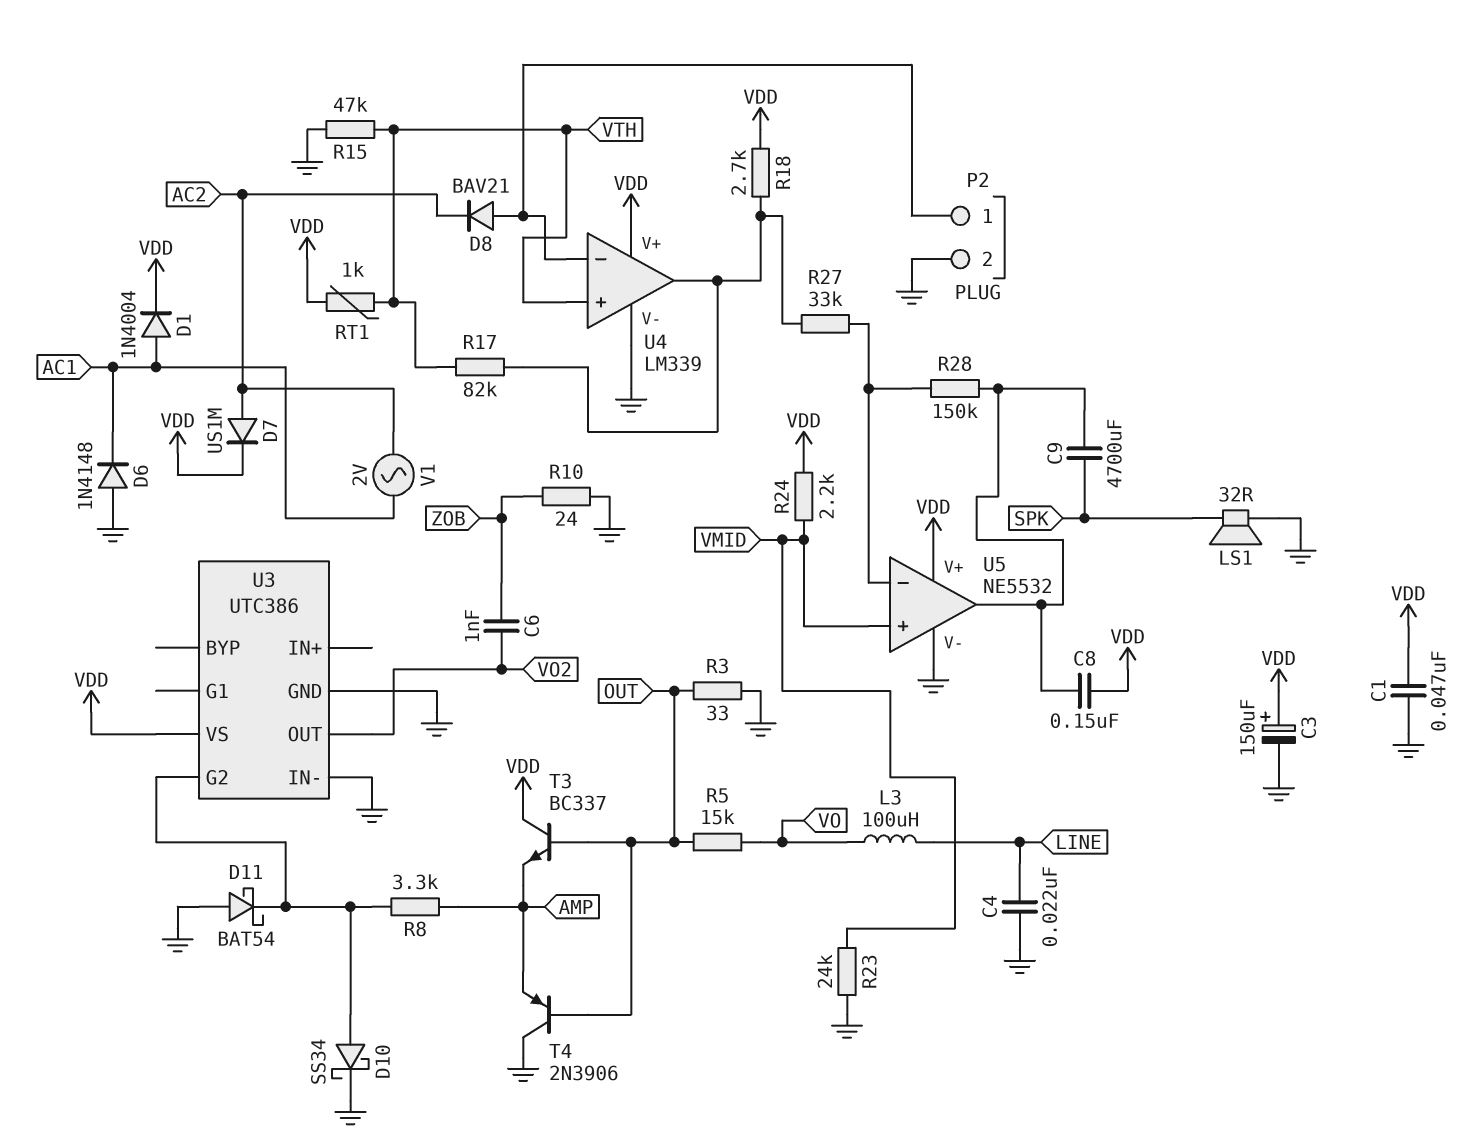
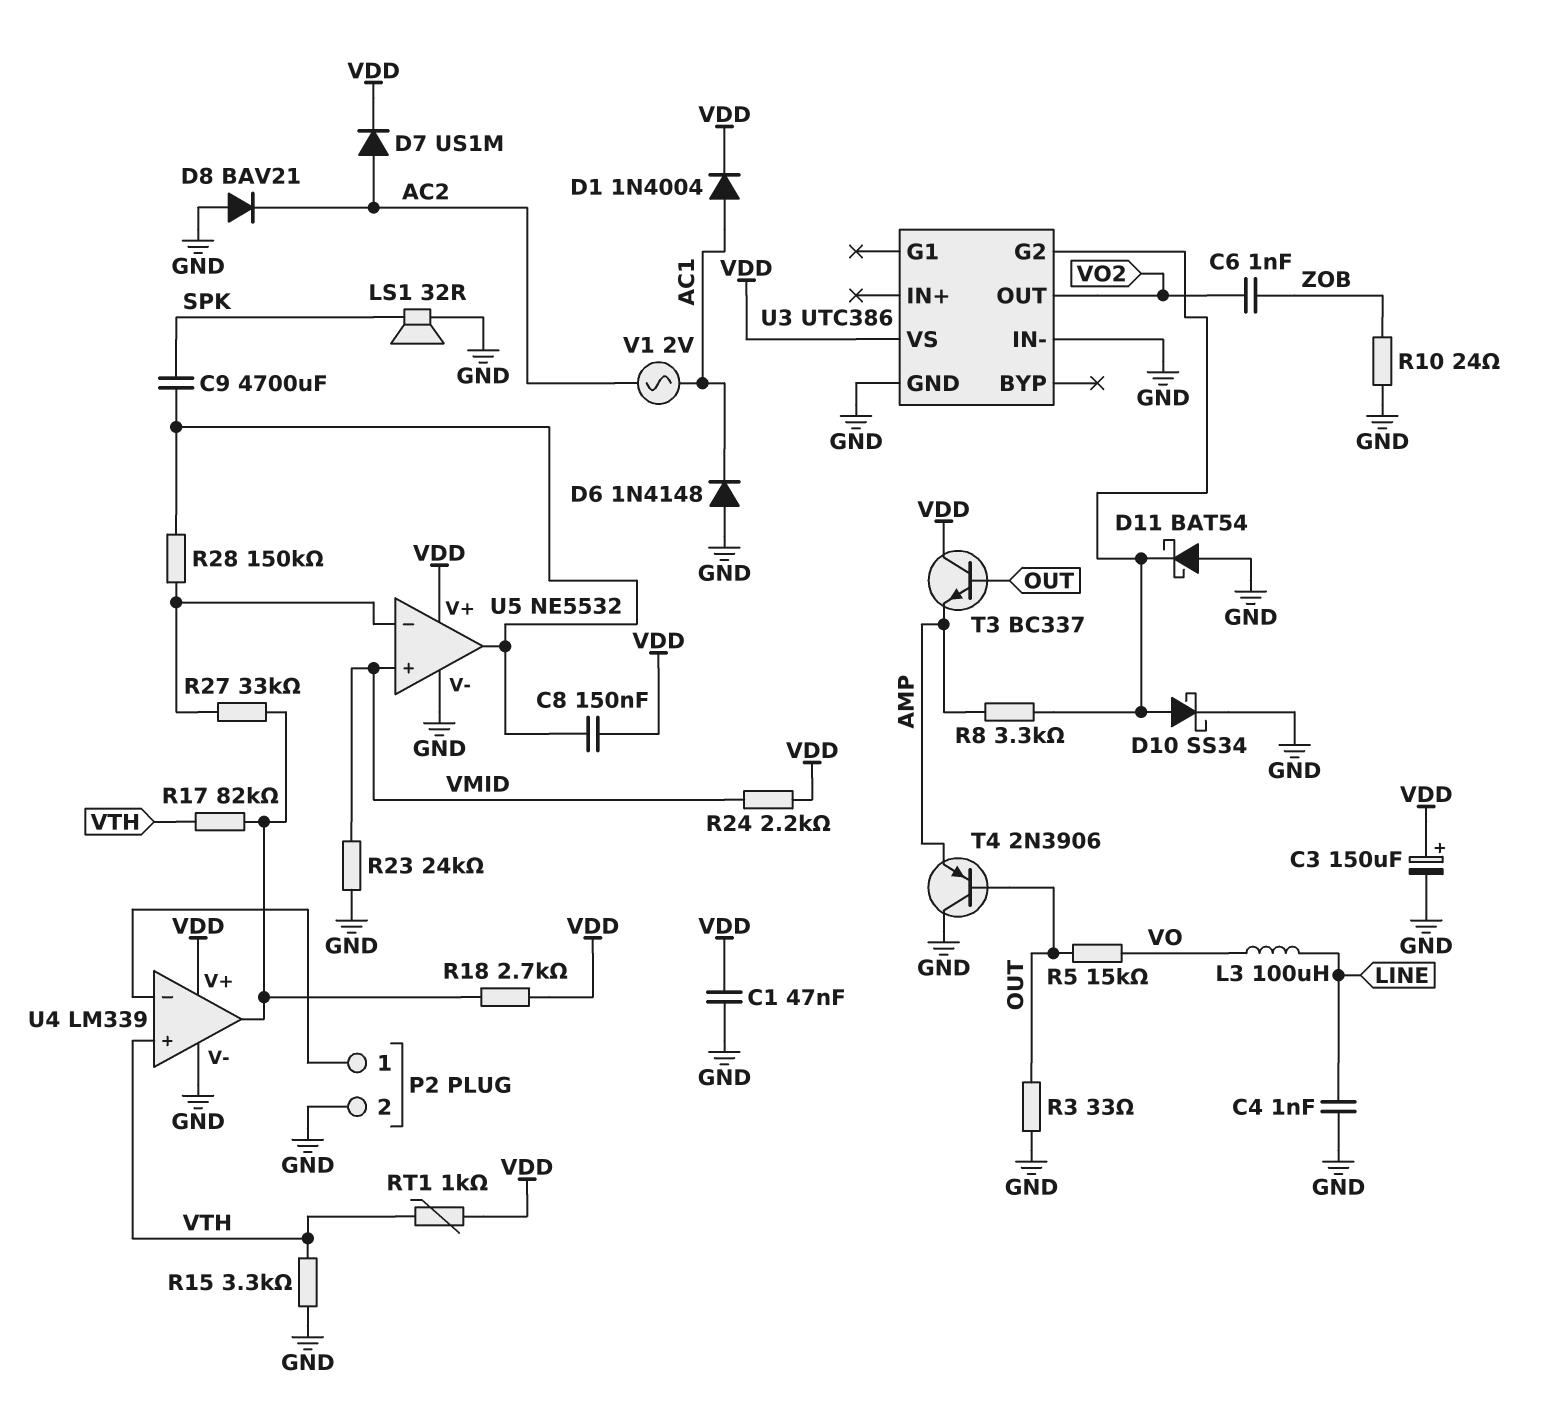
C4: 22nF (GND, LINE) -> 1nF (GND, LINE)
D8: diode BAV21 (A P2/1, K AC2) -> diode BAV21 (A GND, K AC2)
R15: 47k (GND, VTH) -> 3.3k (GND, VTH)

